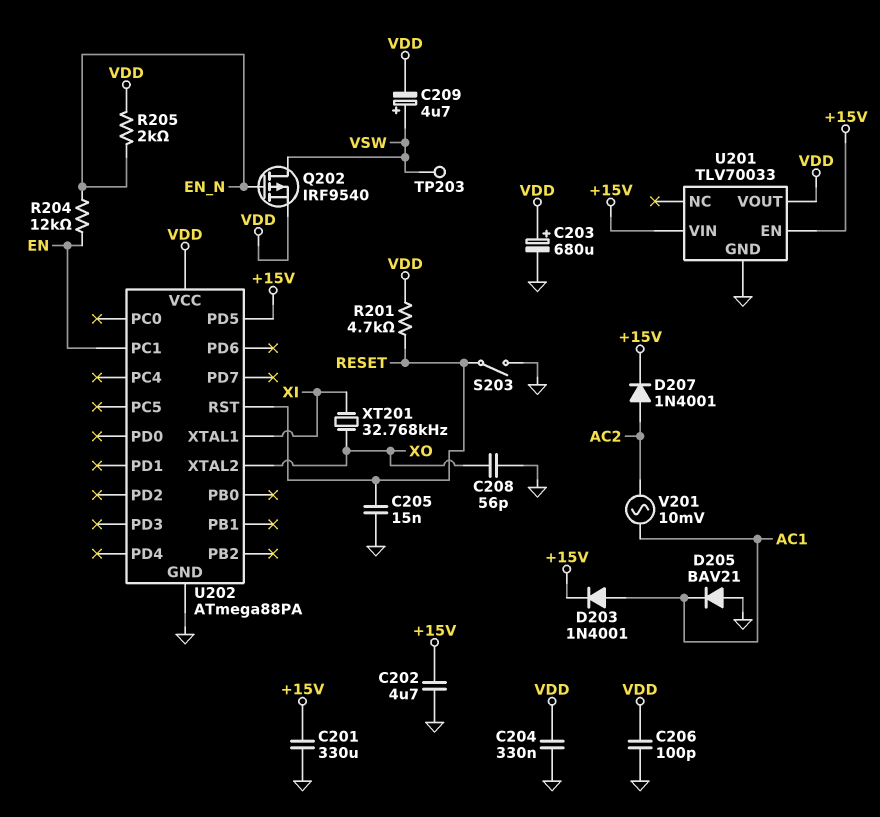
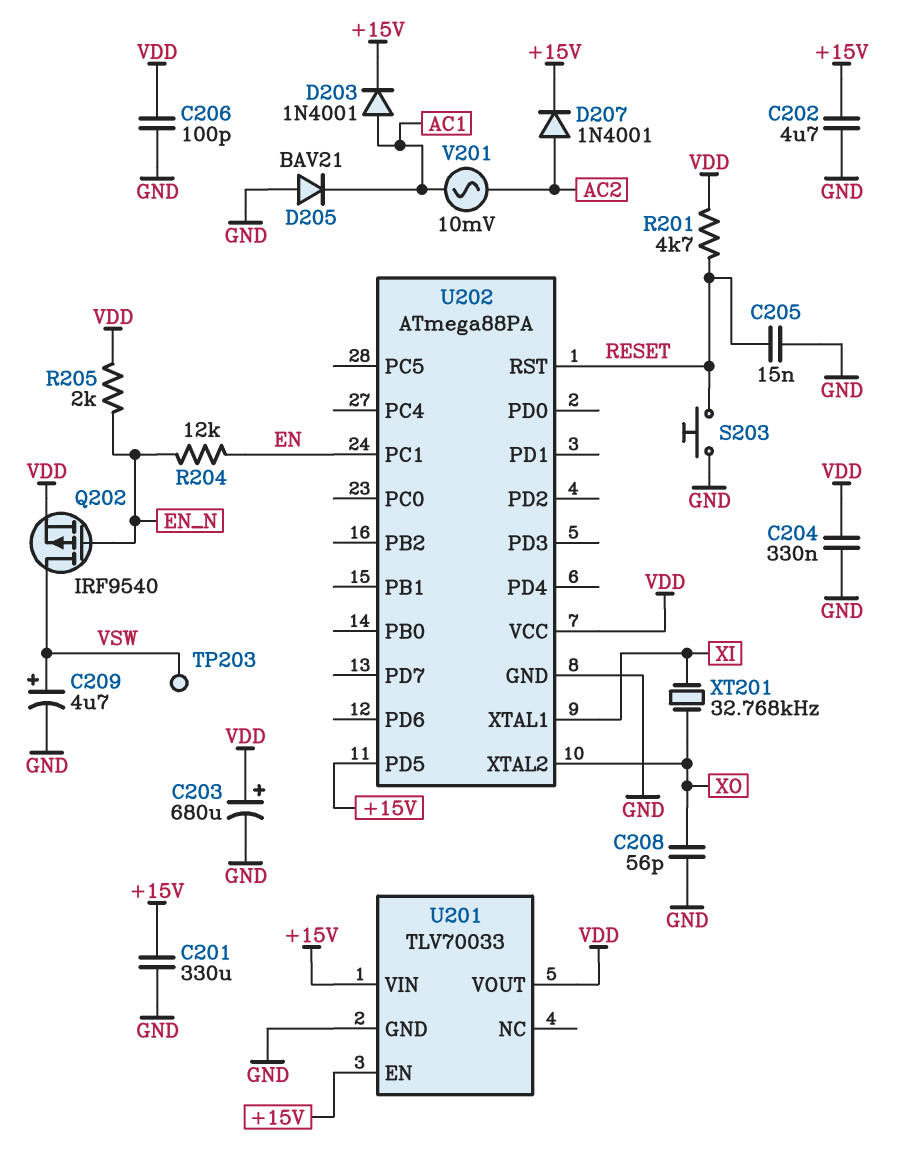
C209: 4.7uF (plus VSW, minus VDD) -> 4.7uF (plus VSW, minus GND)
S203: switch (GND, RESET) -> button (GND, RESET)

